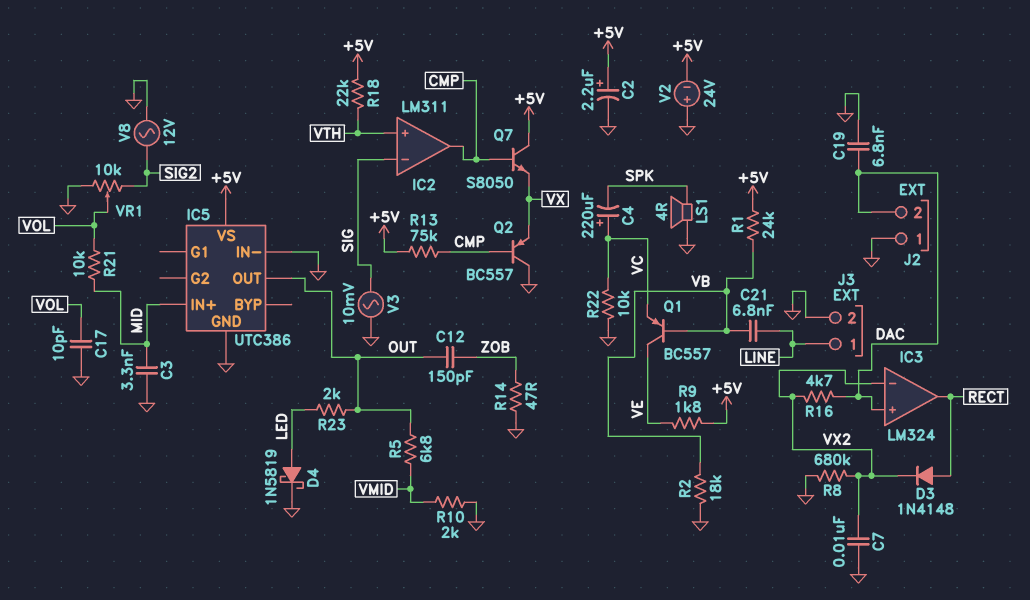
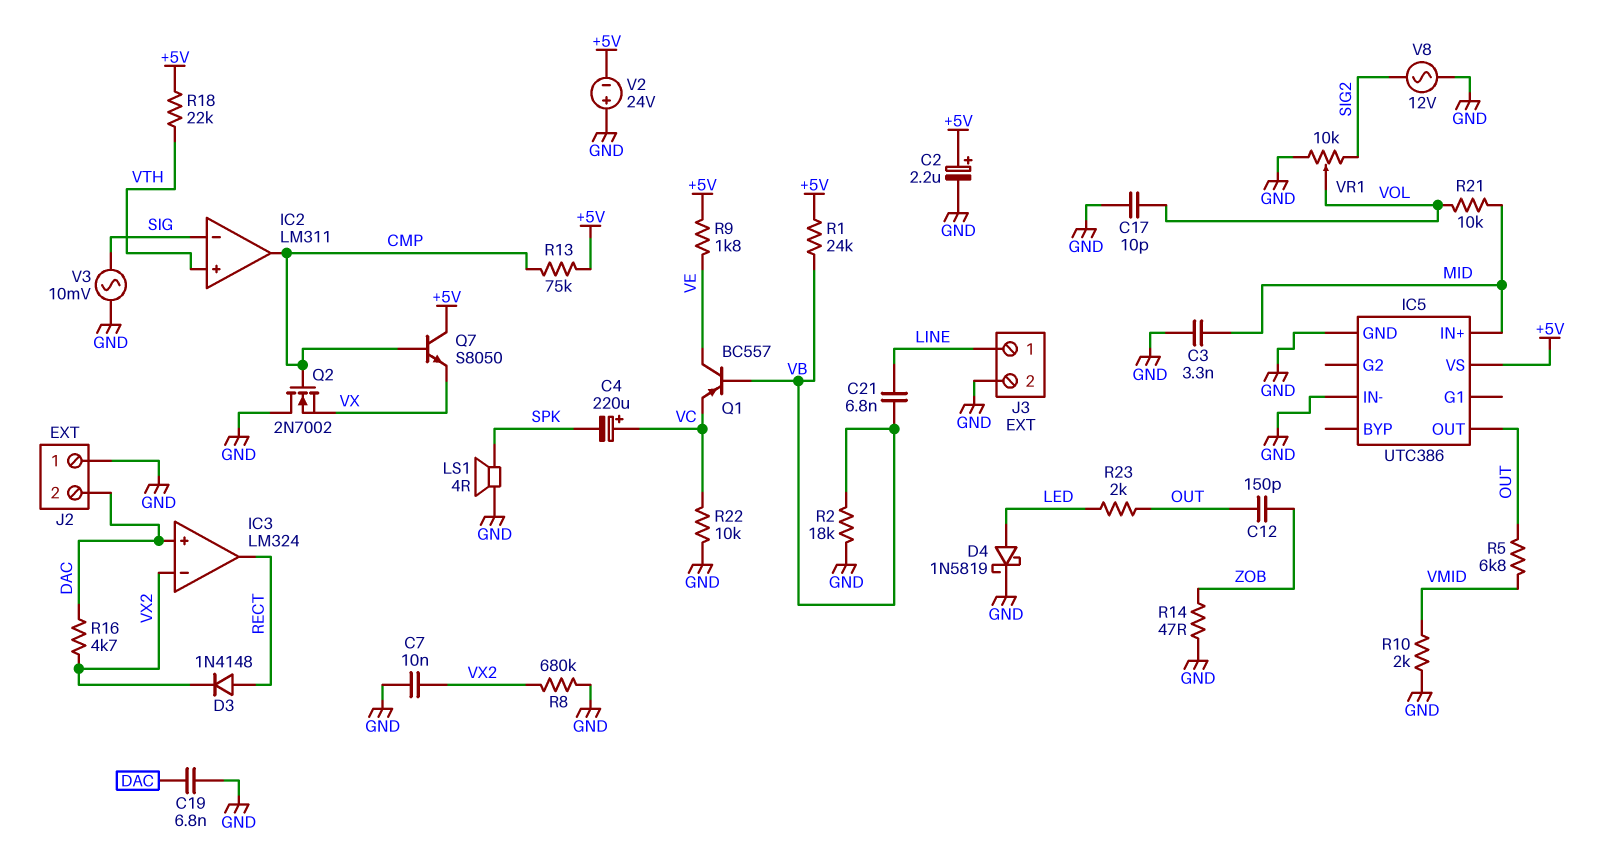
Q2: PNP BC557 (B CMP, C GND, E VX) -> NMOS 2N7002 (G CMP, D GND, S VX)

